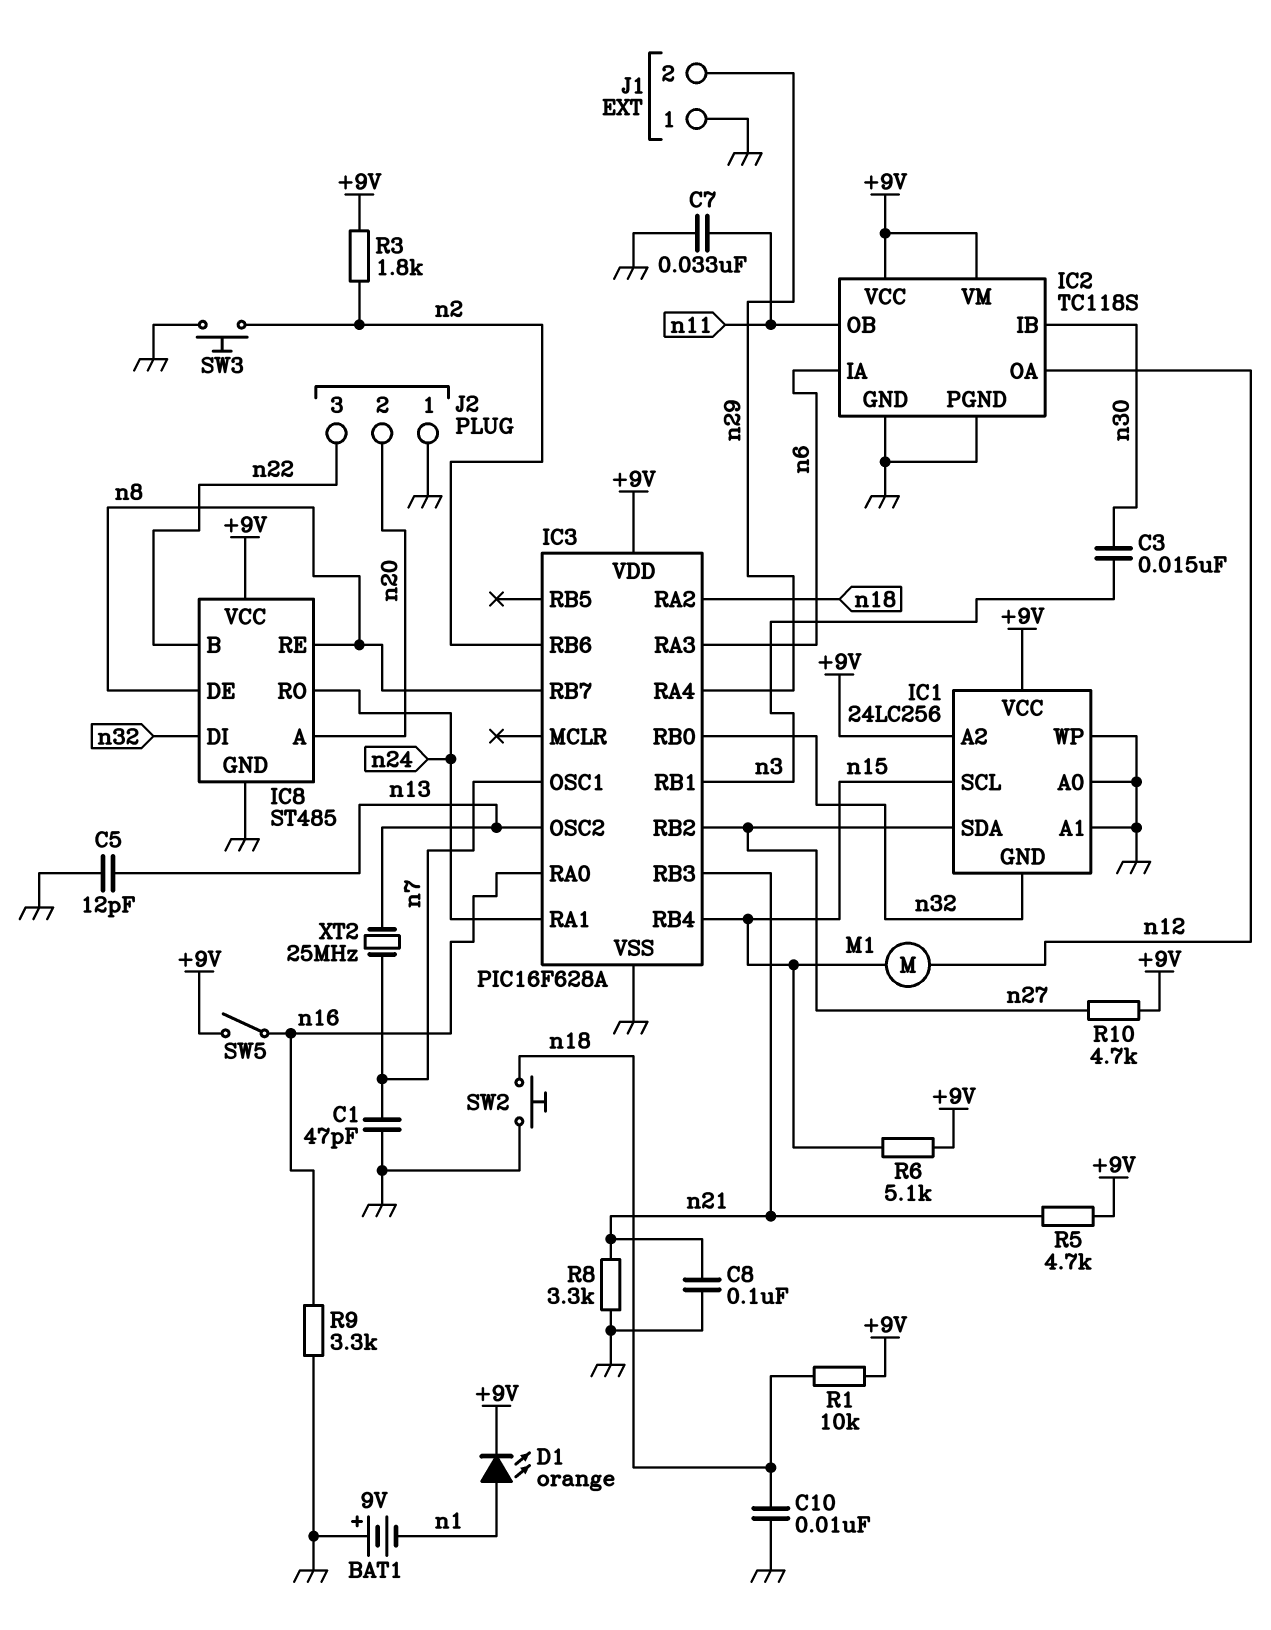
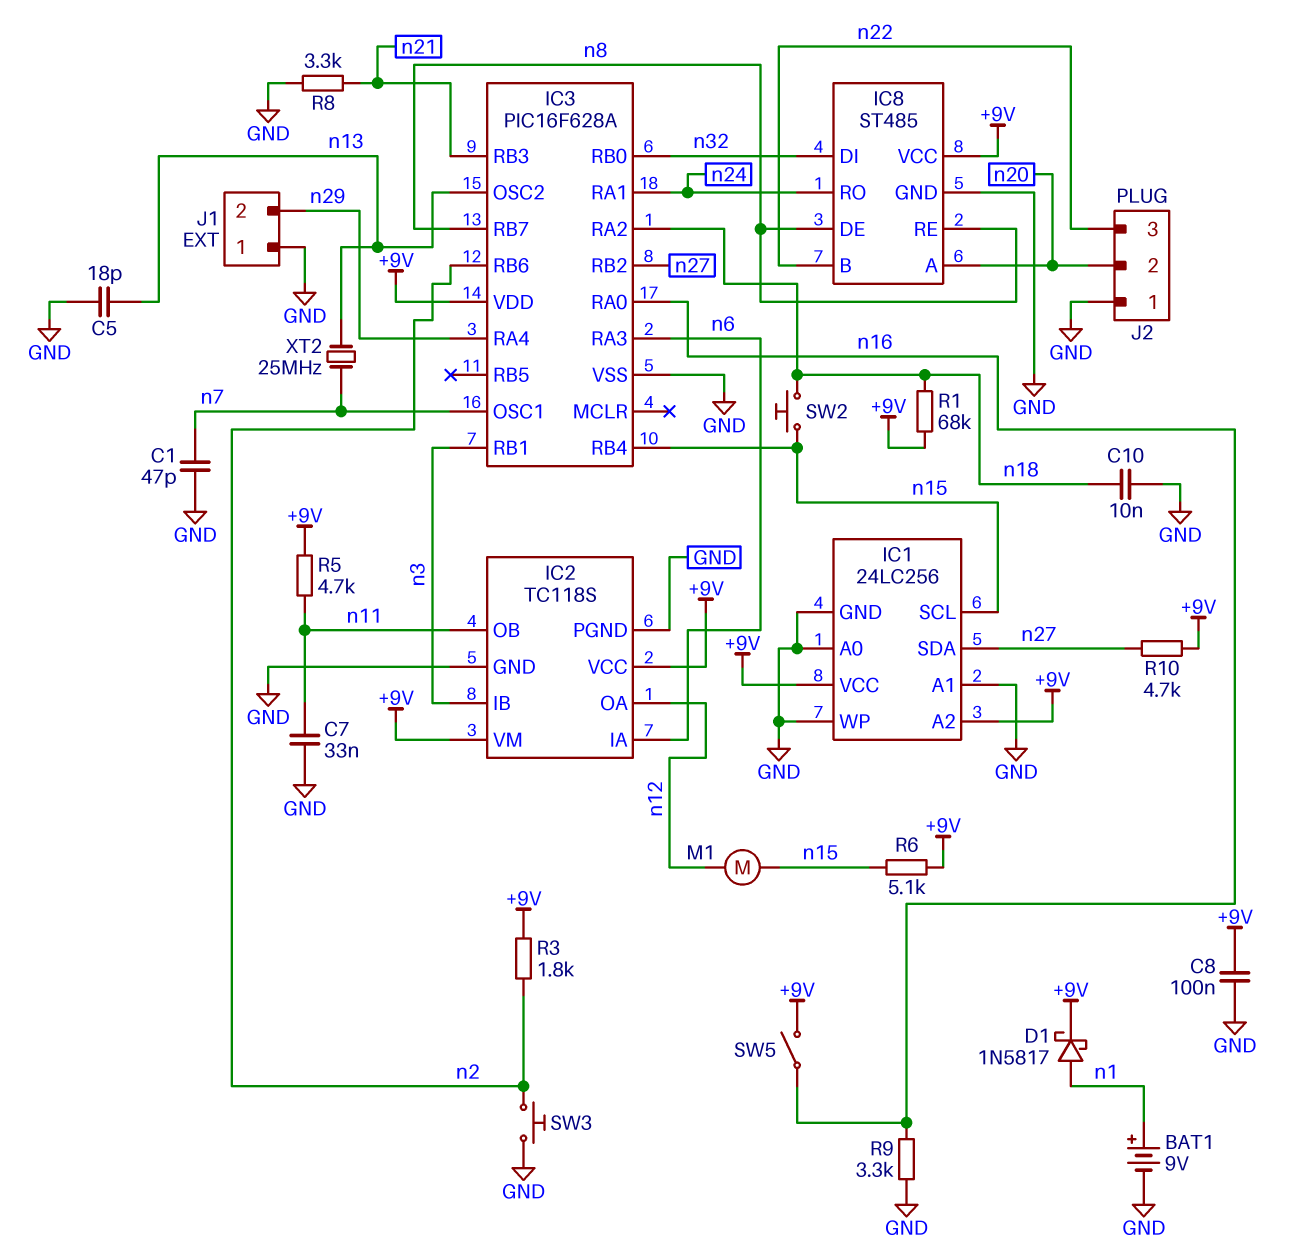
BAT1: 9V (plus GND, minus n1) -> 9V (plus n1, minus GND)
C3: 15nF (n3, n30) -> none
C5: 12pF (GND, n13) -> 18pF (GND, n13)
C8: 100nF (GND, n21) -> 100nF (+9V, GND)
D1: LED orange (A n1, K +9V) -> schottky 1N5817 (A n1, K +9V)
IC1 pin GND: n32 -> GND
IC2 pin IB: n30 -> n3
R1: 10k (+9V, n18) -> 68k (+9V, n18)
R5: 4.7k (+9V, n21) -> 4.7k (+9V, n11)
SW2: button (GND, n18) -> button (n15, n18)

